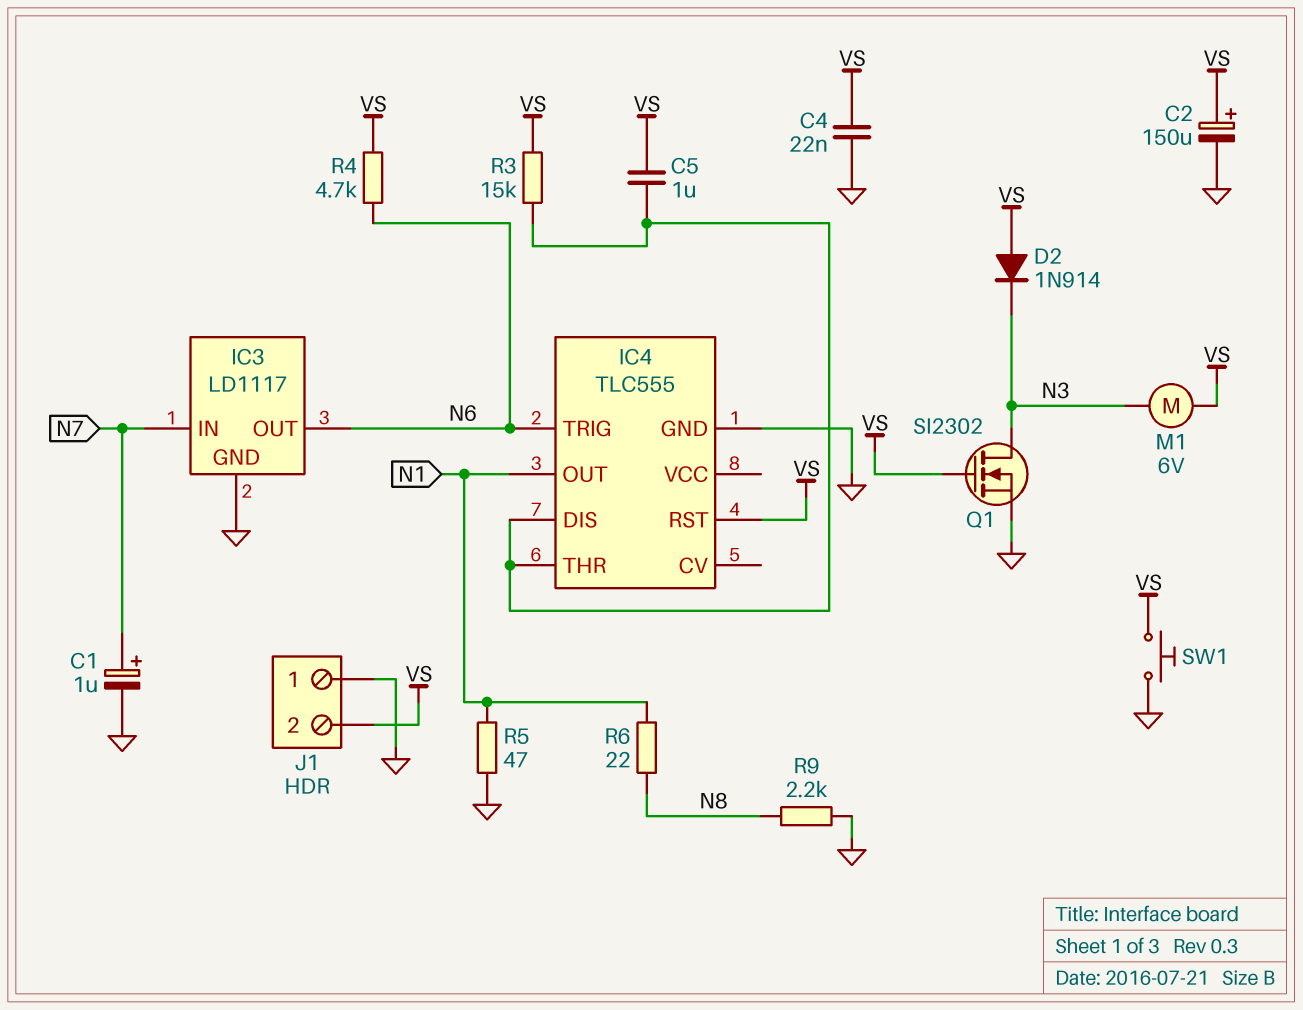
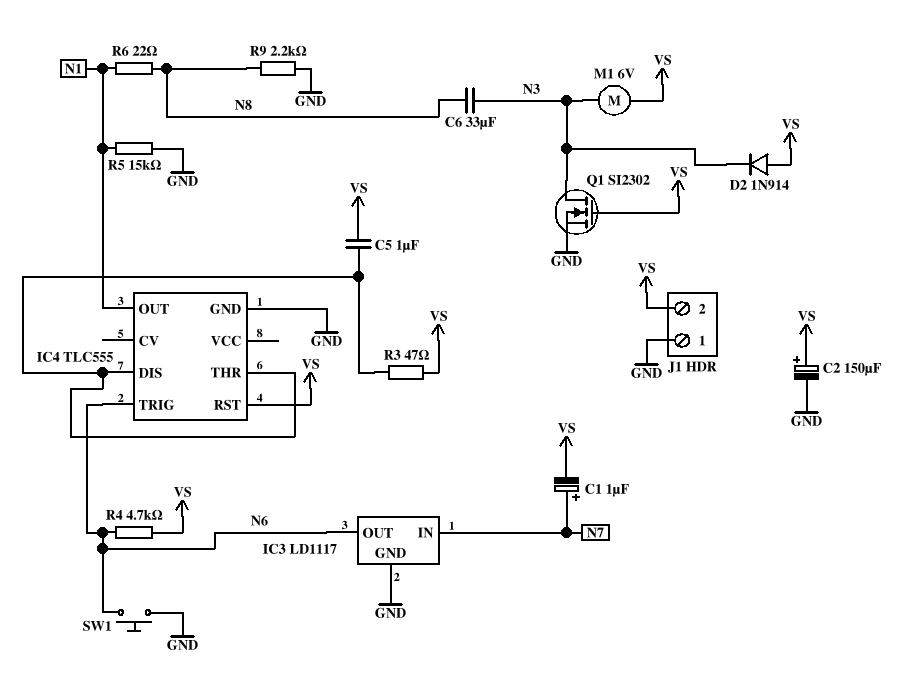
C1: 1uF (plus N7, minus GND) -> 1uF (plus N7, minus VS)
C4: 22nF (GND, VS) -> none
C6: none -> 33uF (N3, N8)
R3: 15k (IC4/DIS, VS) -> 47 (IC4/DIS, VS)
R5: 47 (GND, N1) -> 15k (GND, N1)
SW1: button (GND, VS) -> button (GND, N6)

